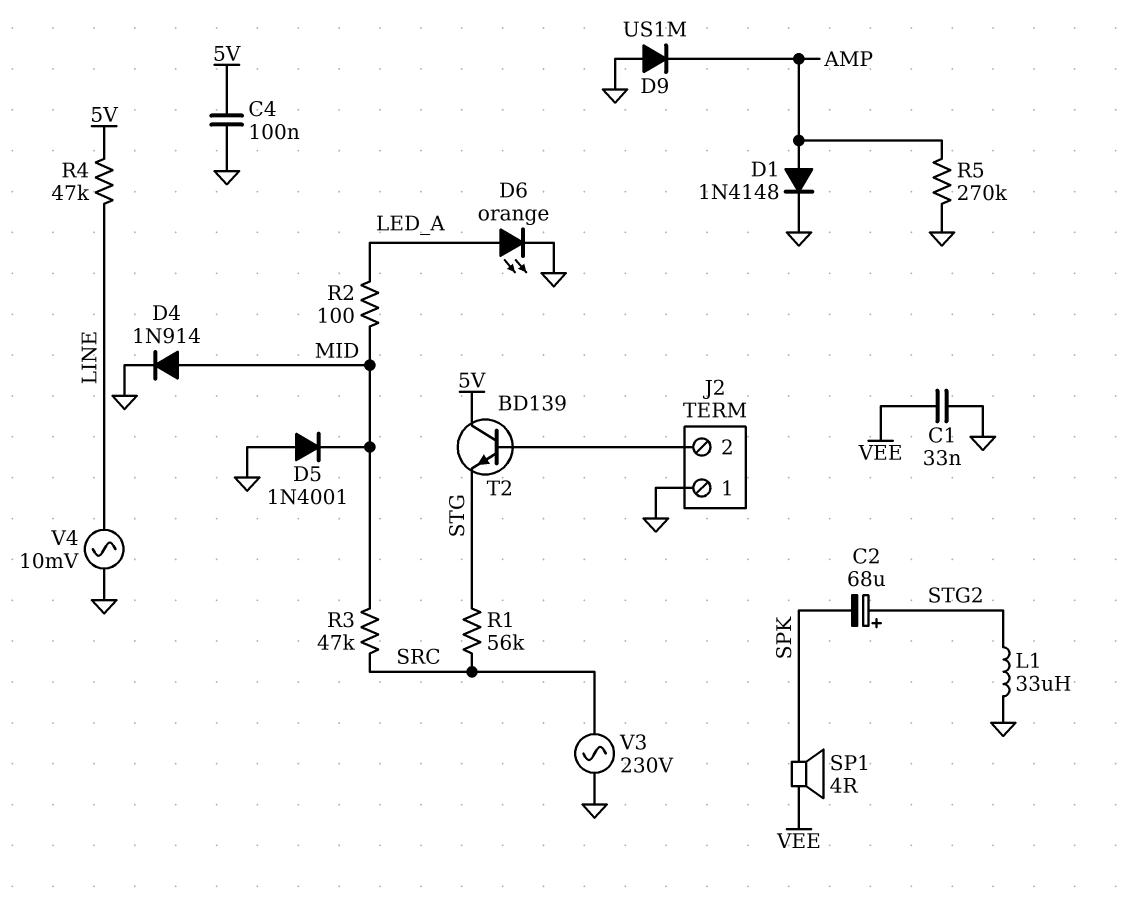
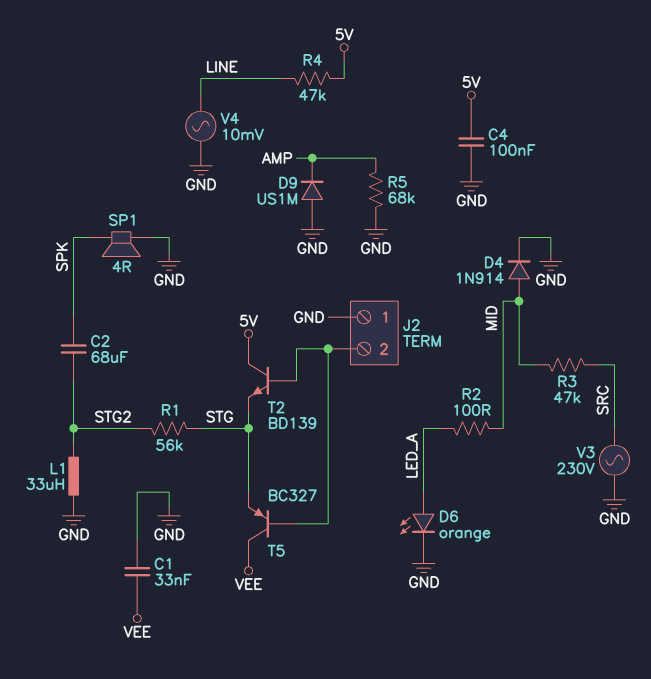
C2: 68uF (plus STG2, minus SPK) -> 68uF (SPK, STG2)
D1: diode 1N4148 (A AMP, K GND) -> none
D5: diode 1N4001 (A GND, K MID) -> none
R1: 56k (SRC, STG) -> 56k (STG, STG2)
R5: 270k (AMP, GND) -> 68k (AMP, GND)
SP1: speaker 4R (SPK, VEE) -> speaker 4R (GND, SPK)
T5: none -> PNP BC327 (B J2/2, C VEE, E STG)

